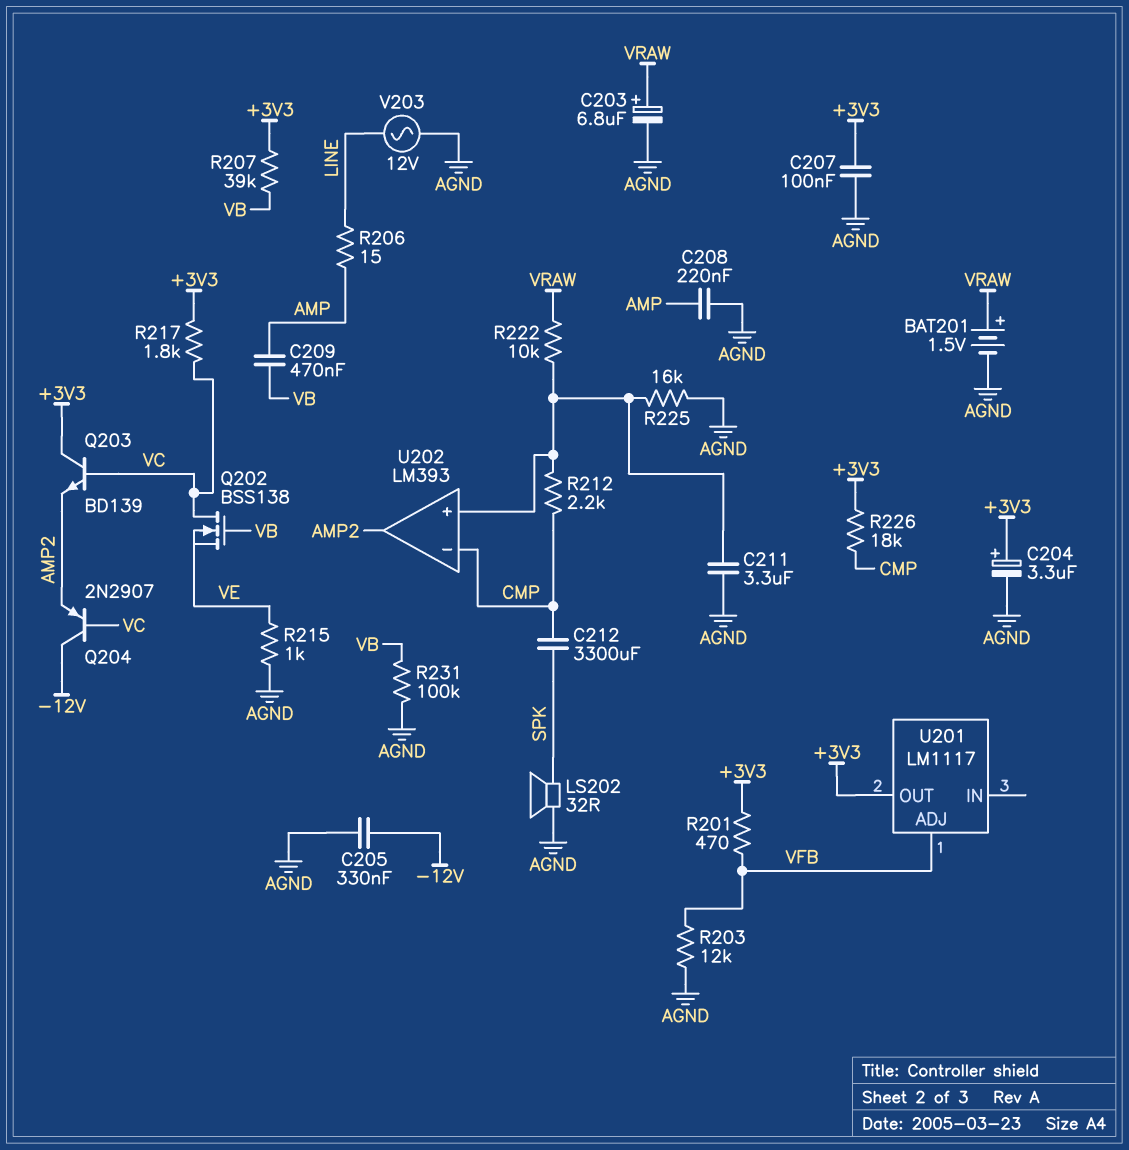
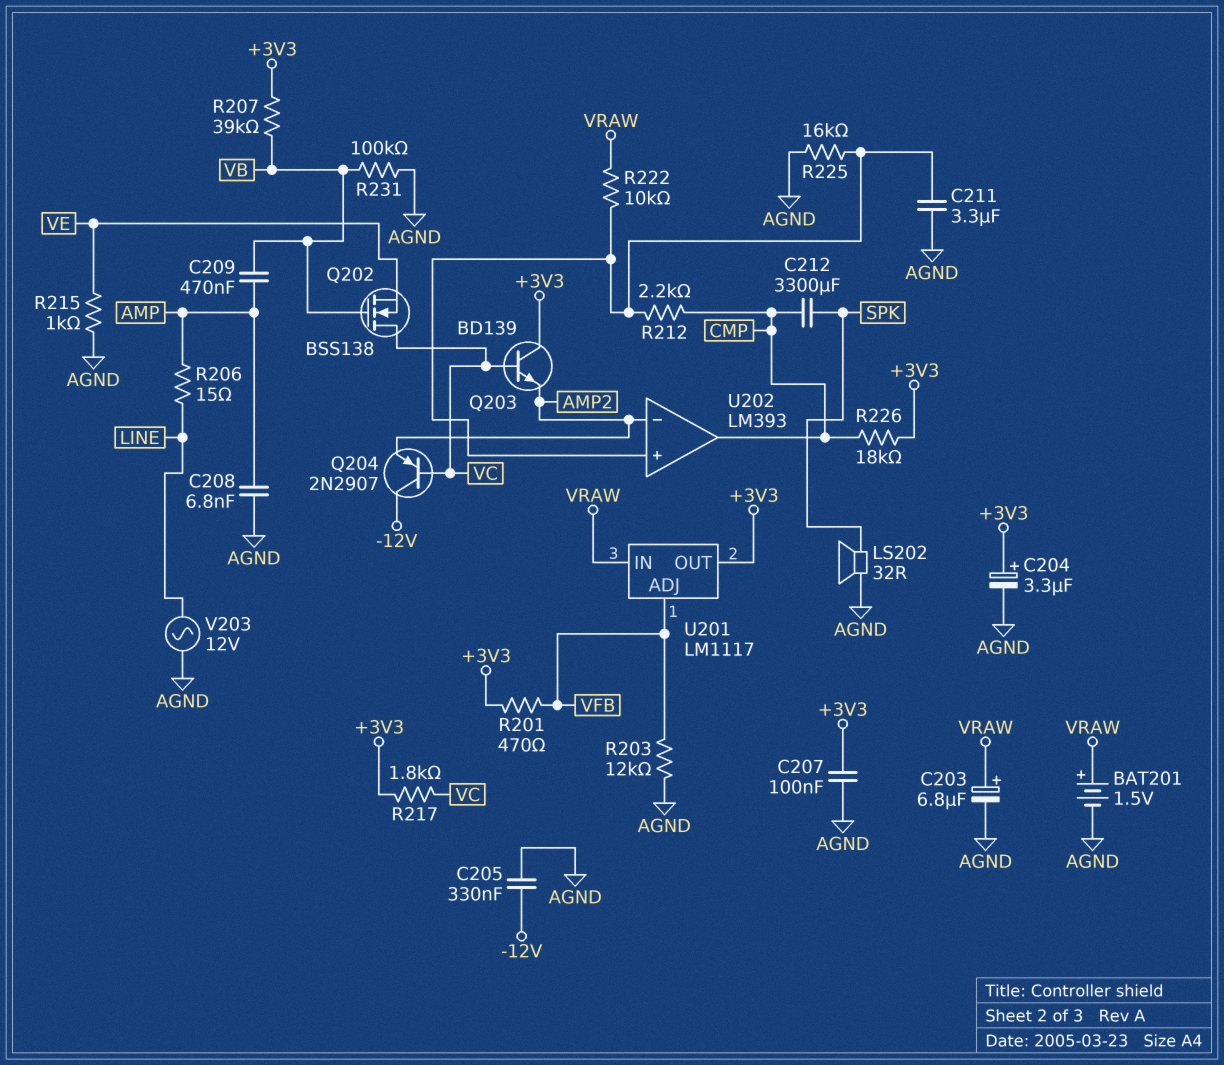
C208: 220nF (AGND, AMP) -> 6.8nF (AGND, AMP)
U201 pin IN: none -> VRAW
U202 pin in-: CMP -> AMP2
U202 pin out: AMP2 -> CMP

